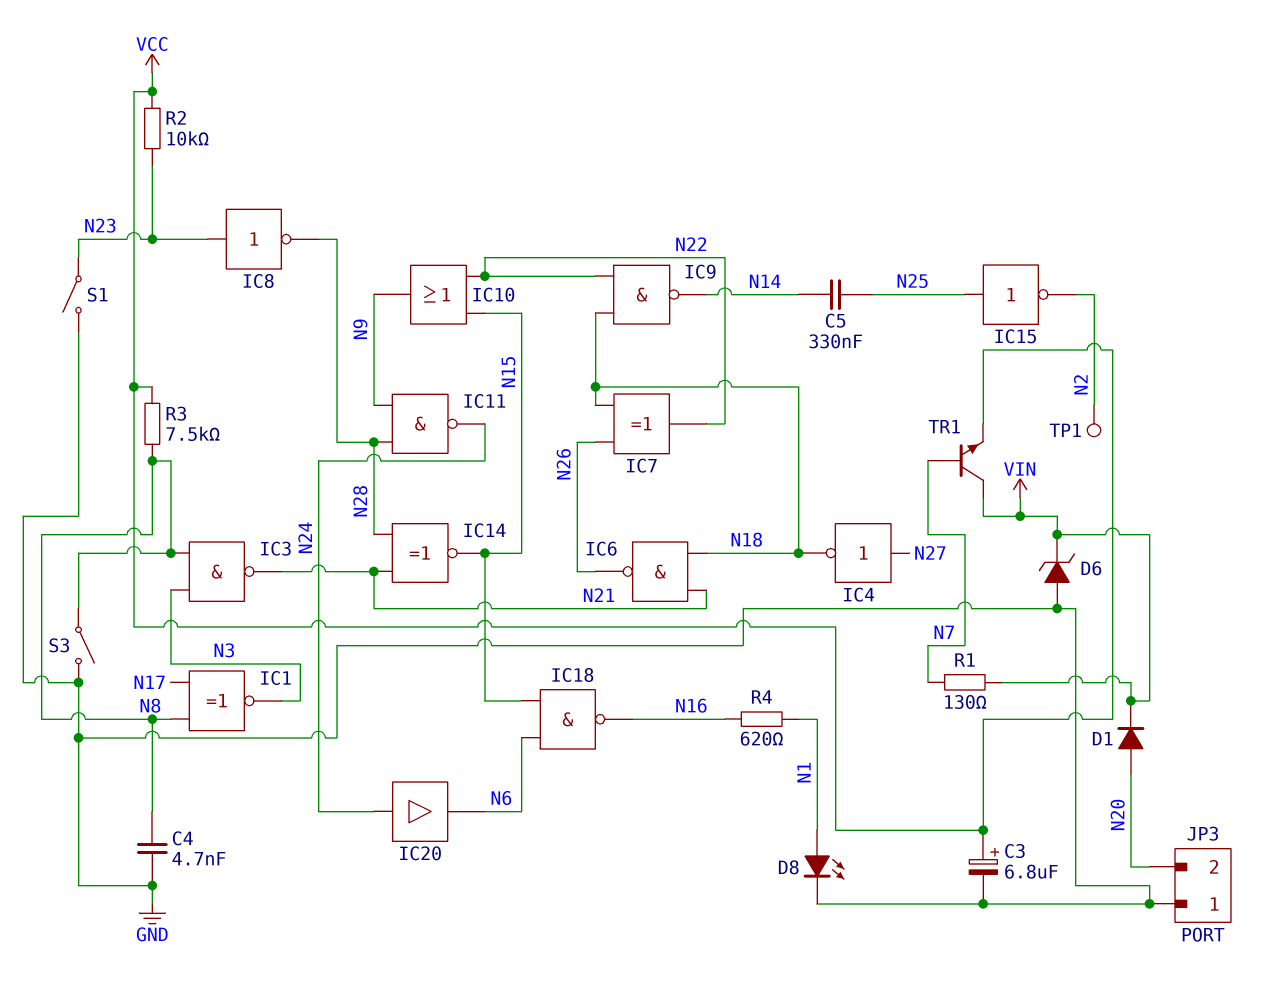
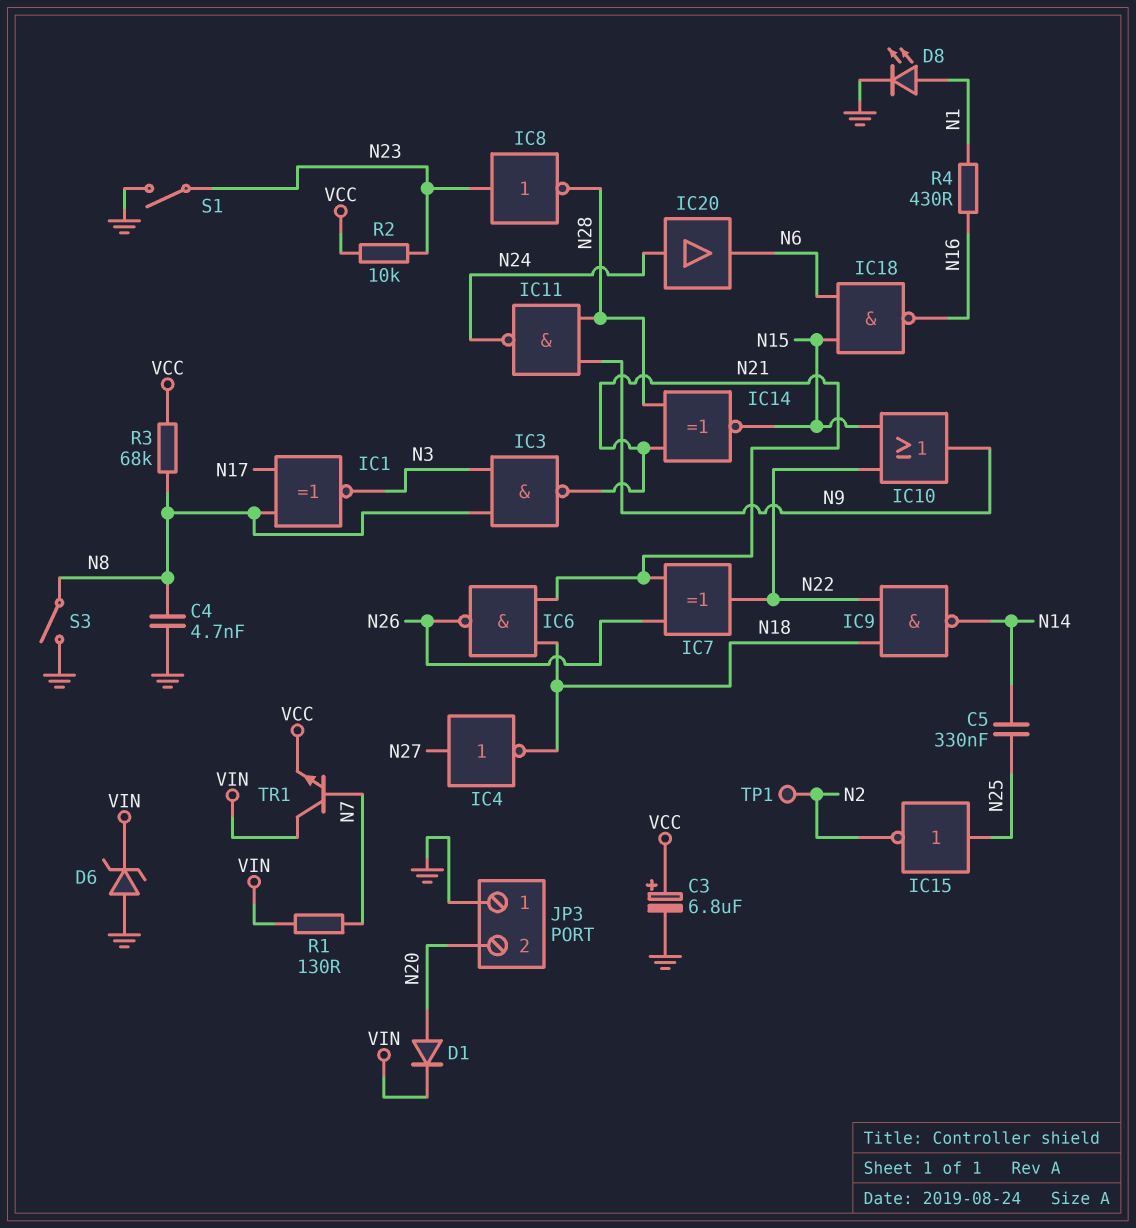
IC7: XOR (in N18, in N26, out N22) -> XOR (in N21, in N26, out N22)
R3: 7.5k (N8, VCC) -> 68k (N8, VCC)
R4: 620 (N1, N16) -> 430 (N1, N16)

